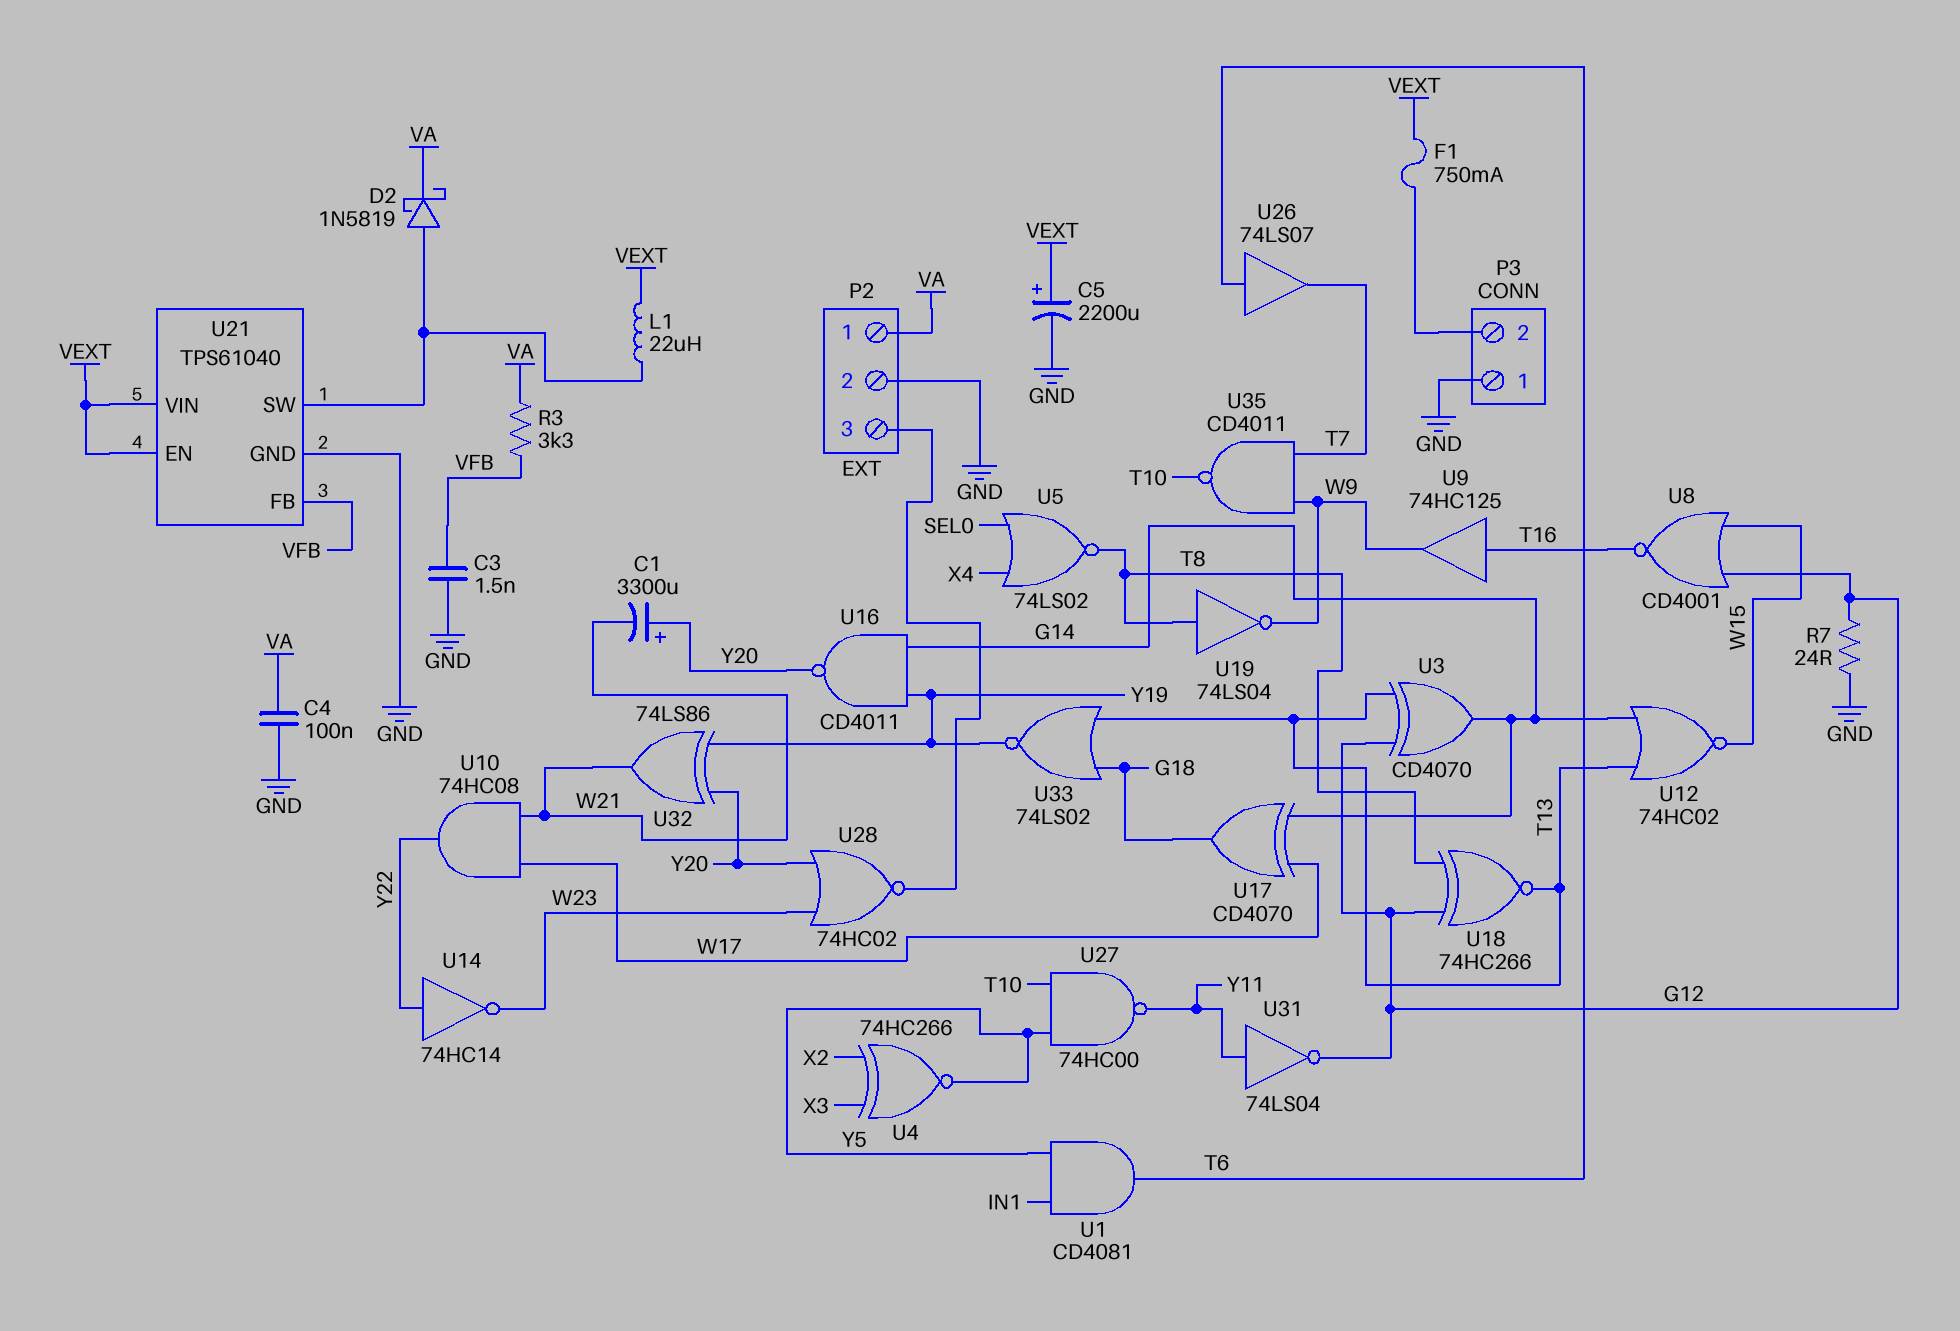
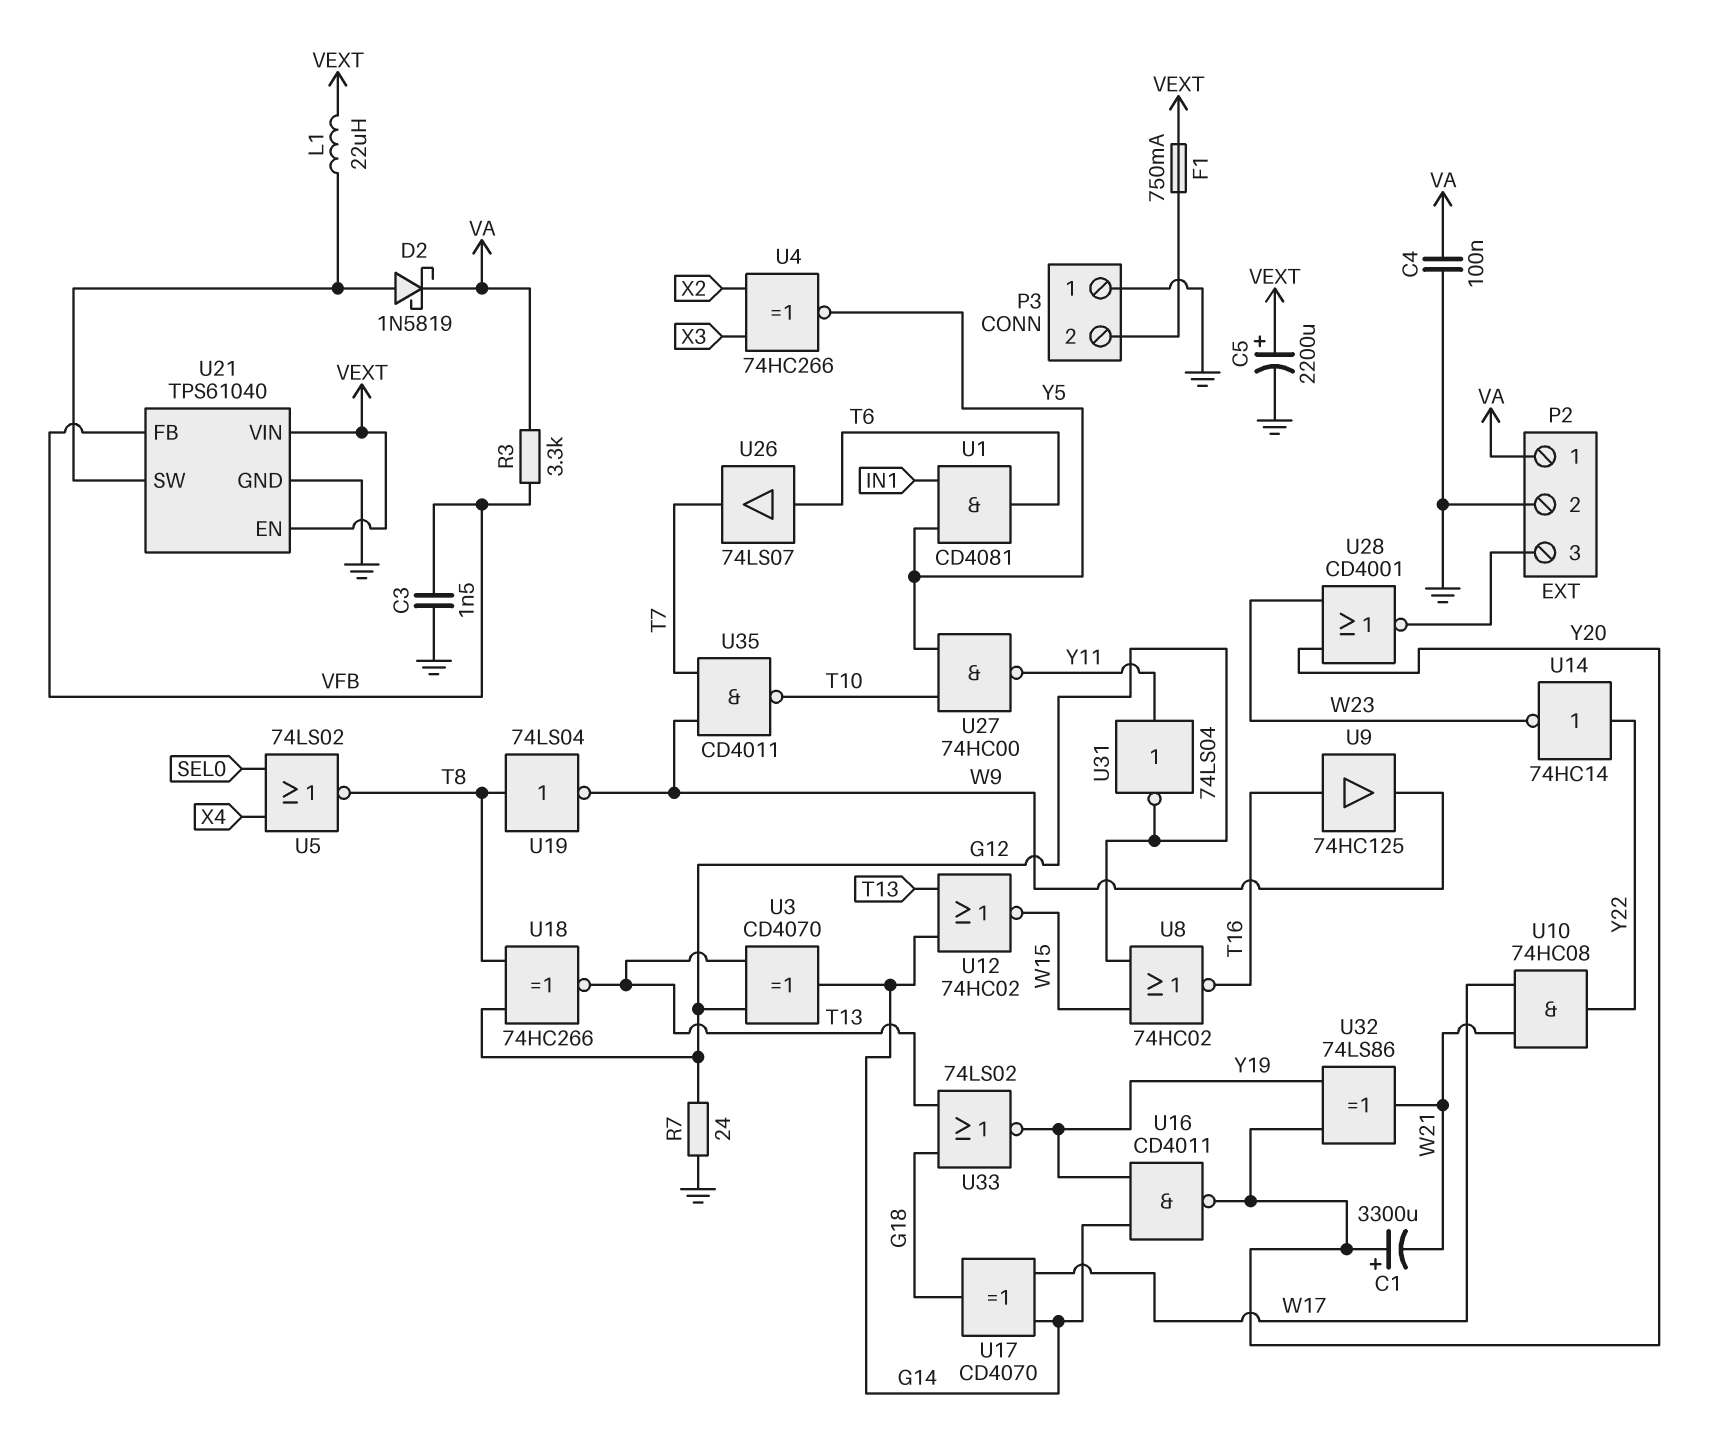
U8: NOR CD4001 (in G12, in W15, out T16) -> NOR 74HC02 (in G12, in W15, out T16)
U28: NOR 74HC02 (in W23, in Y20, out P2/3) -> NOR CD4001 (in W23, in Y20, out P2/3)

